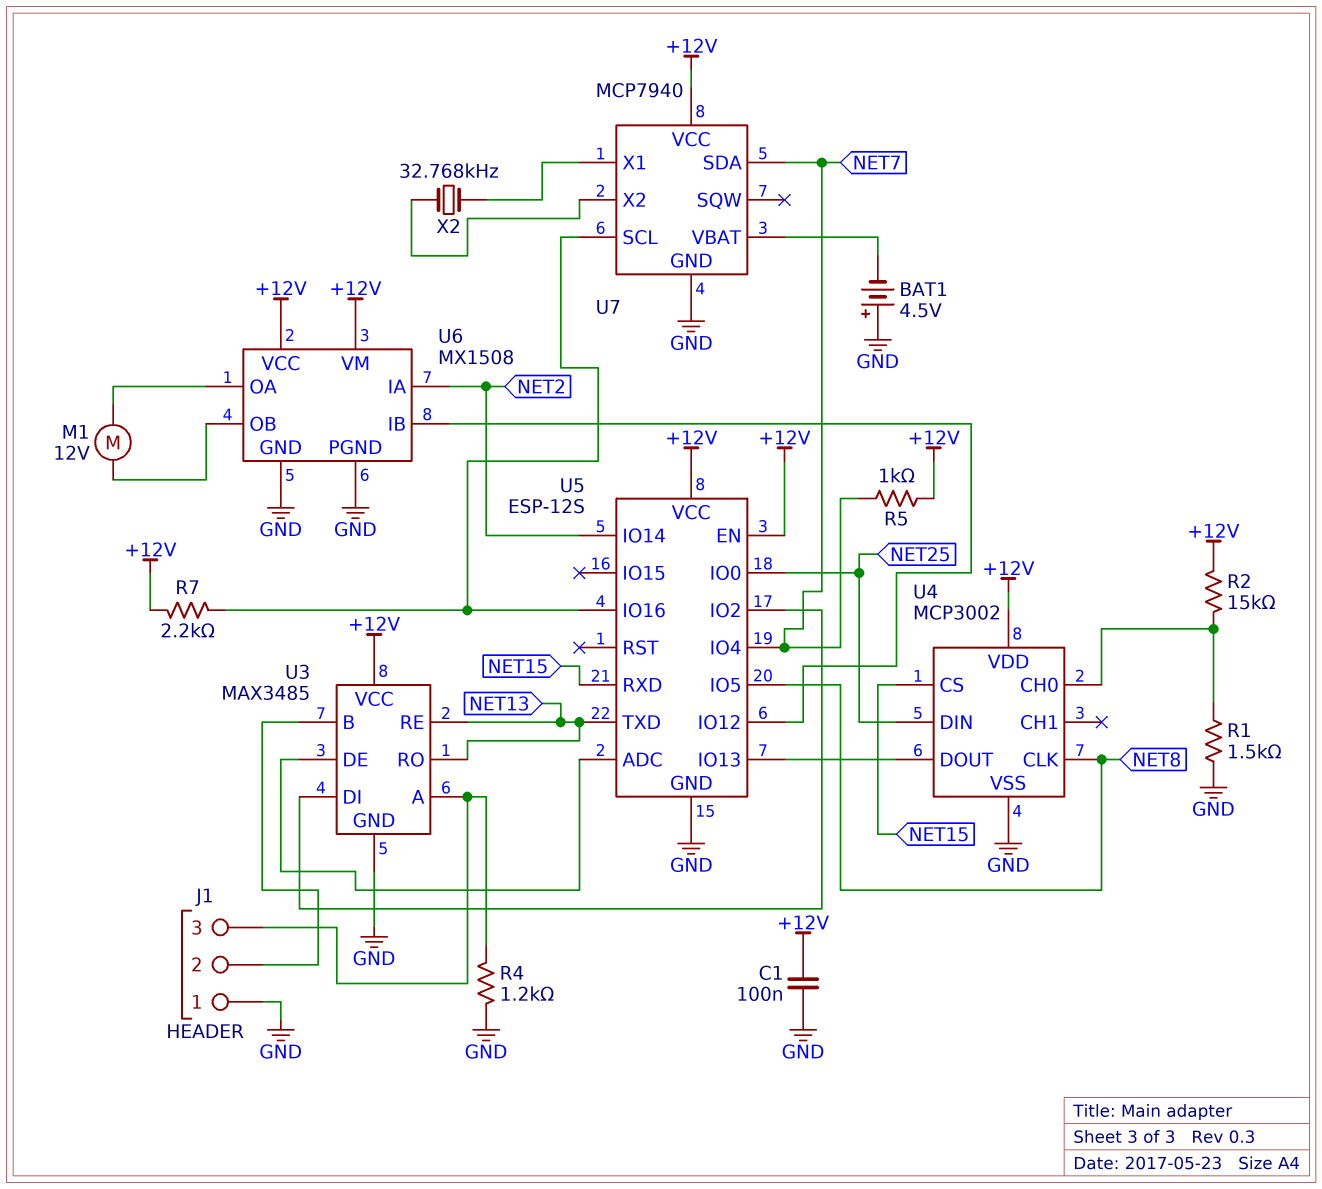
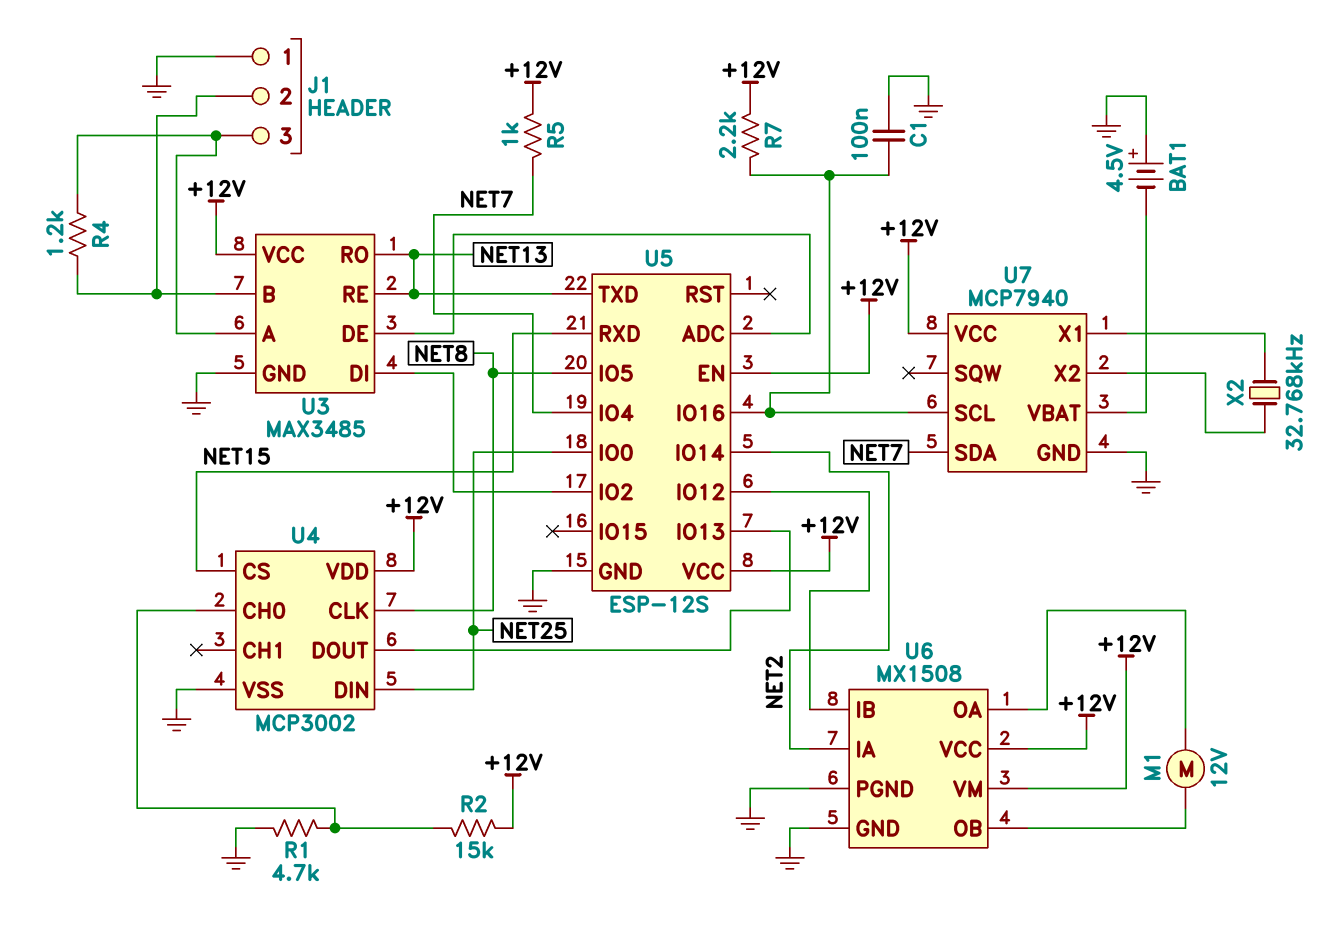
C1: 100nF (+12V, GND) -> 100nF (GND, U5/IO16)
R1: 1.5k (GND, U4/CH0) -> 4.7k (GND, U4/CH0)
R4: 1.2k (GND, J1/3) -> 1.2k (J1/2, J1/3)

